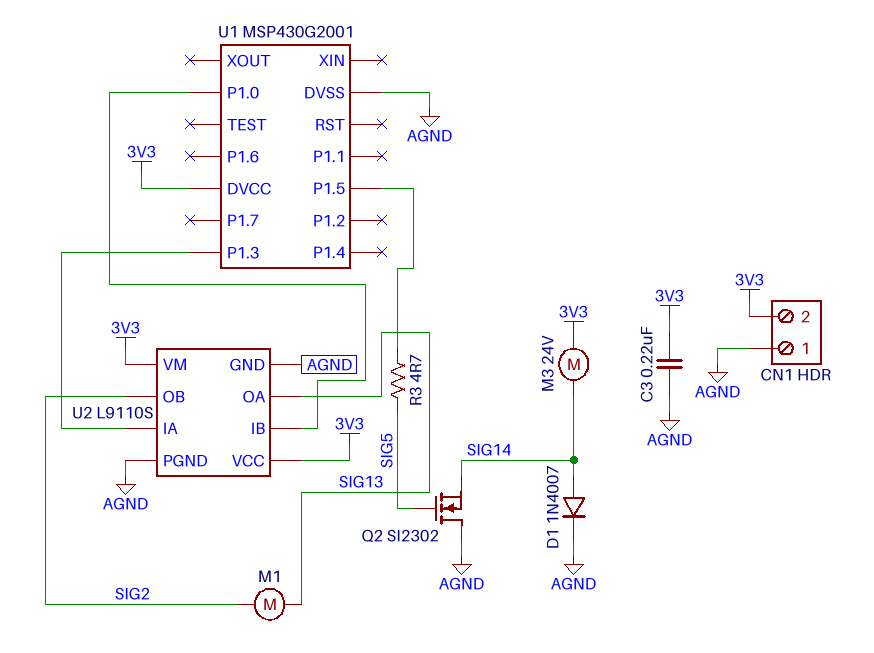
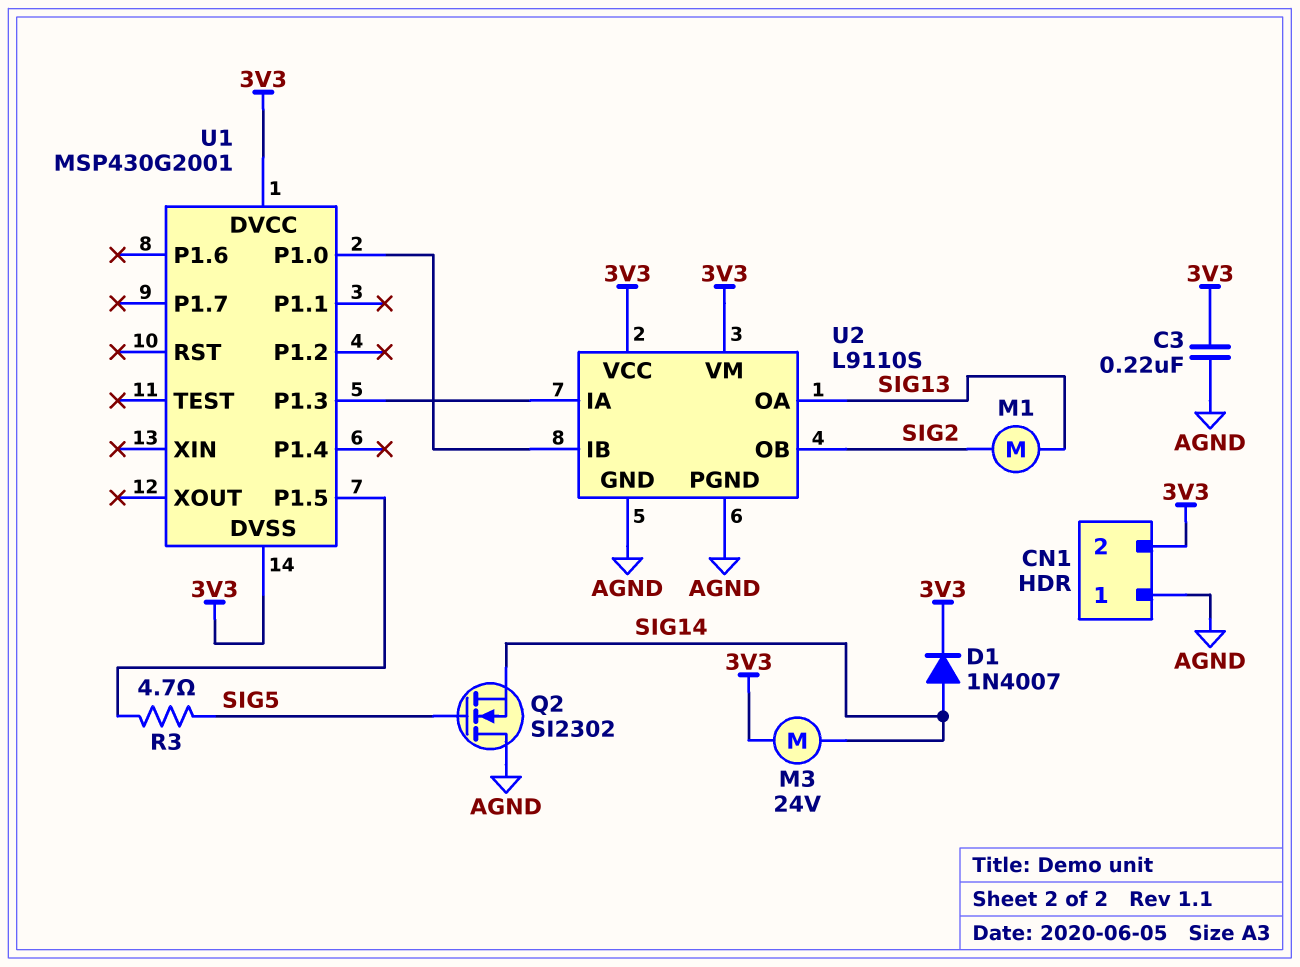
D1: diode 1N4007 (A SIG14, K AGND) -> diode 1N4007 (A SIG14, K 3V3)
U1 pin DVSS: AGND -> 3V3

